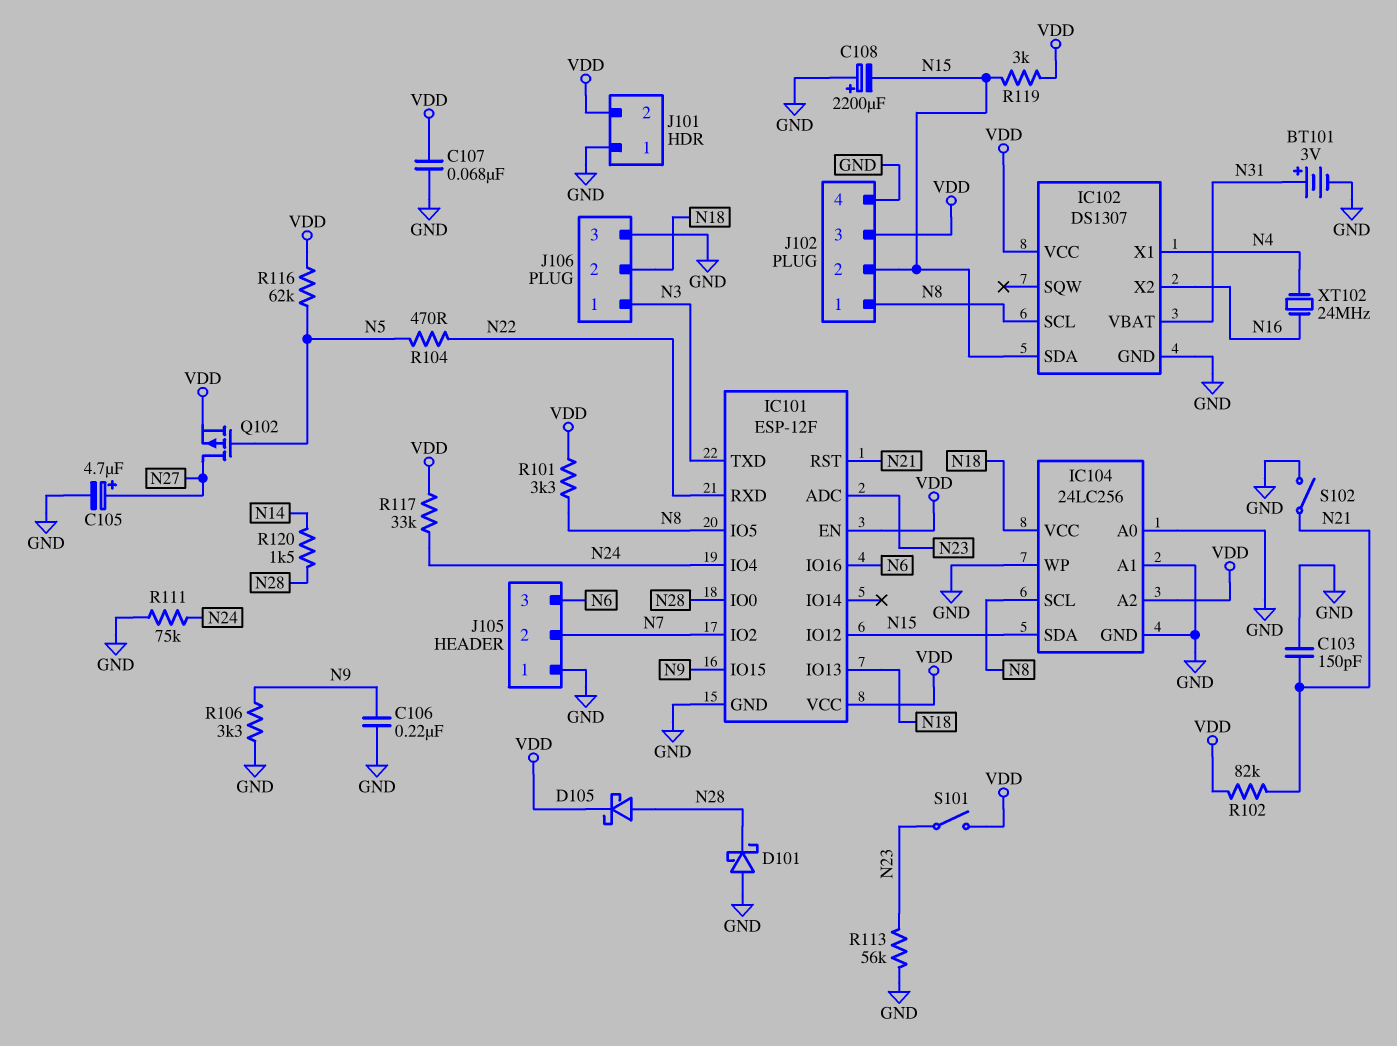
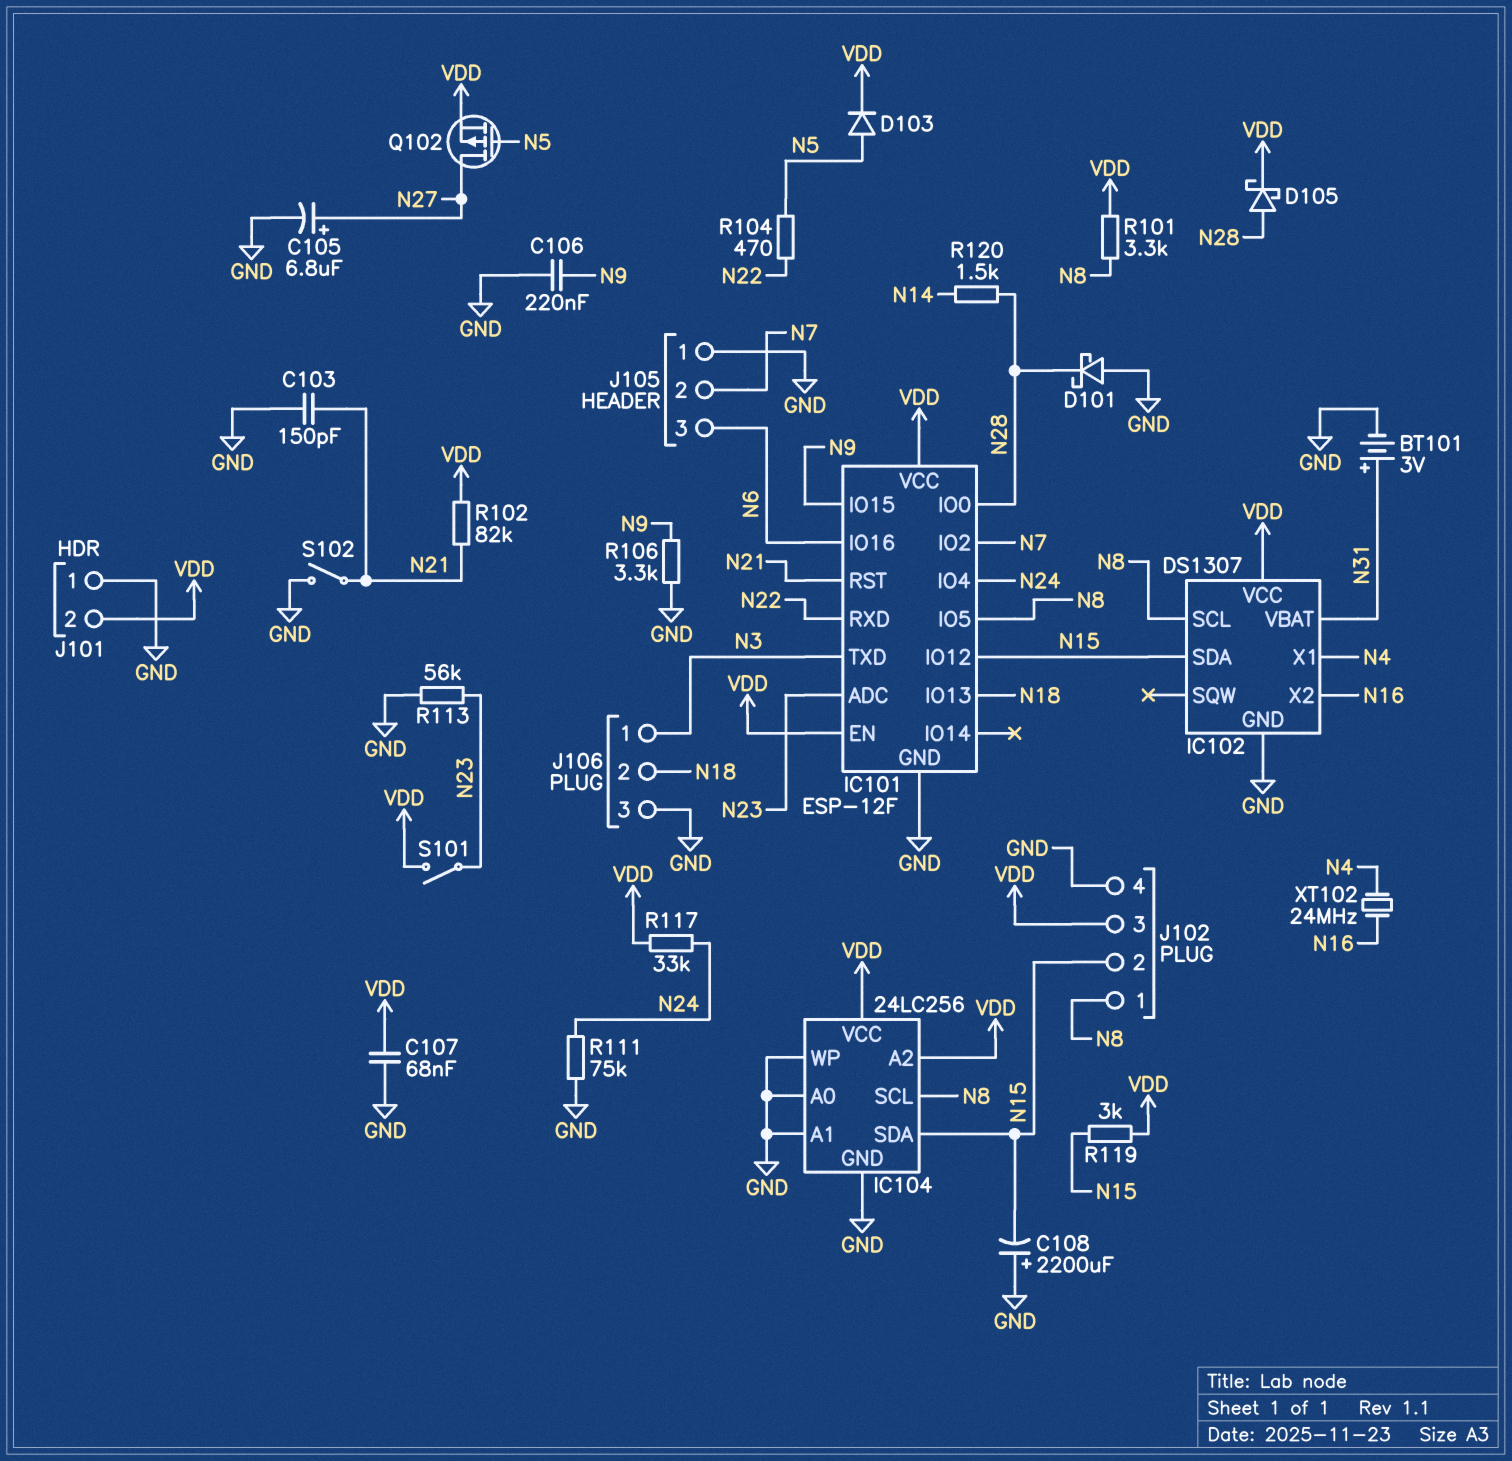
C105: 4.7uF (plus N27, minus GND) -> 6.8uF (plus N27, minus GND)
D103: none -> diode (A N5, K VDD)
IC104 pin VCC: N18 -> VDD
R116: 62k (N5, VDD) -> none

